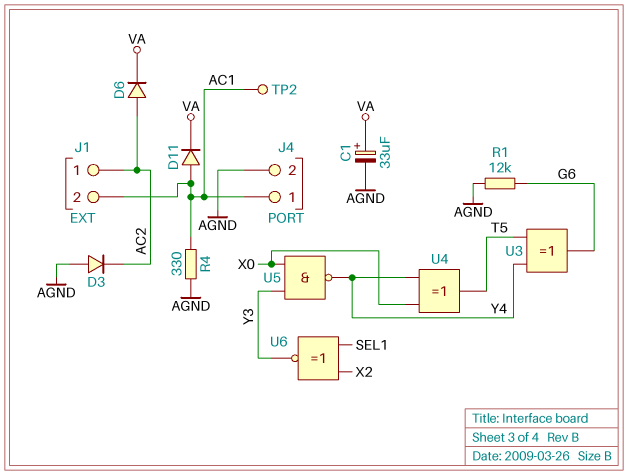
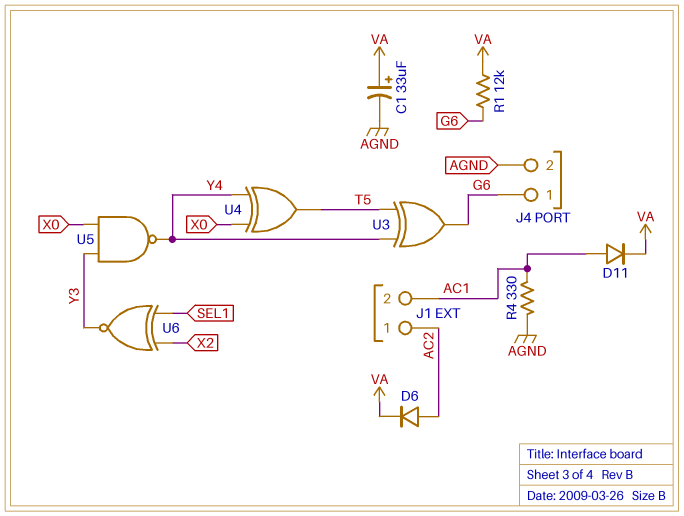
D3: diode (A AGND, K AC2) -> none
J4 pin 1: AC1 -> G6
R1: 12k (AGND, G6) -> 12k (G6, VA)
TP2: test point (AC1) -> none

